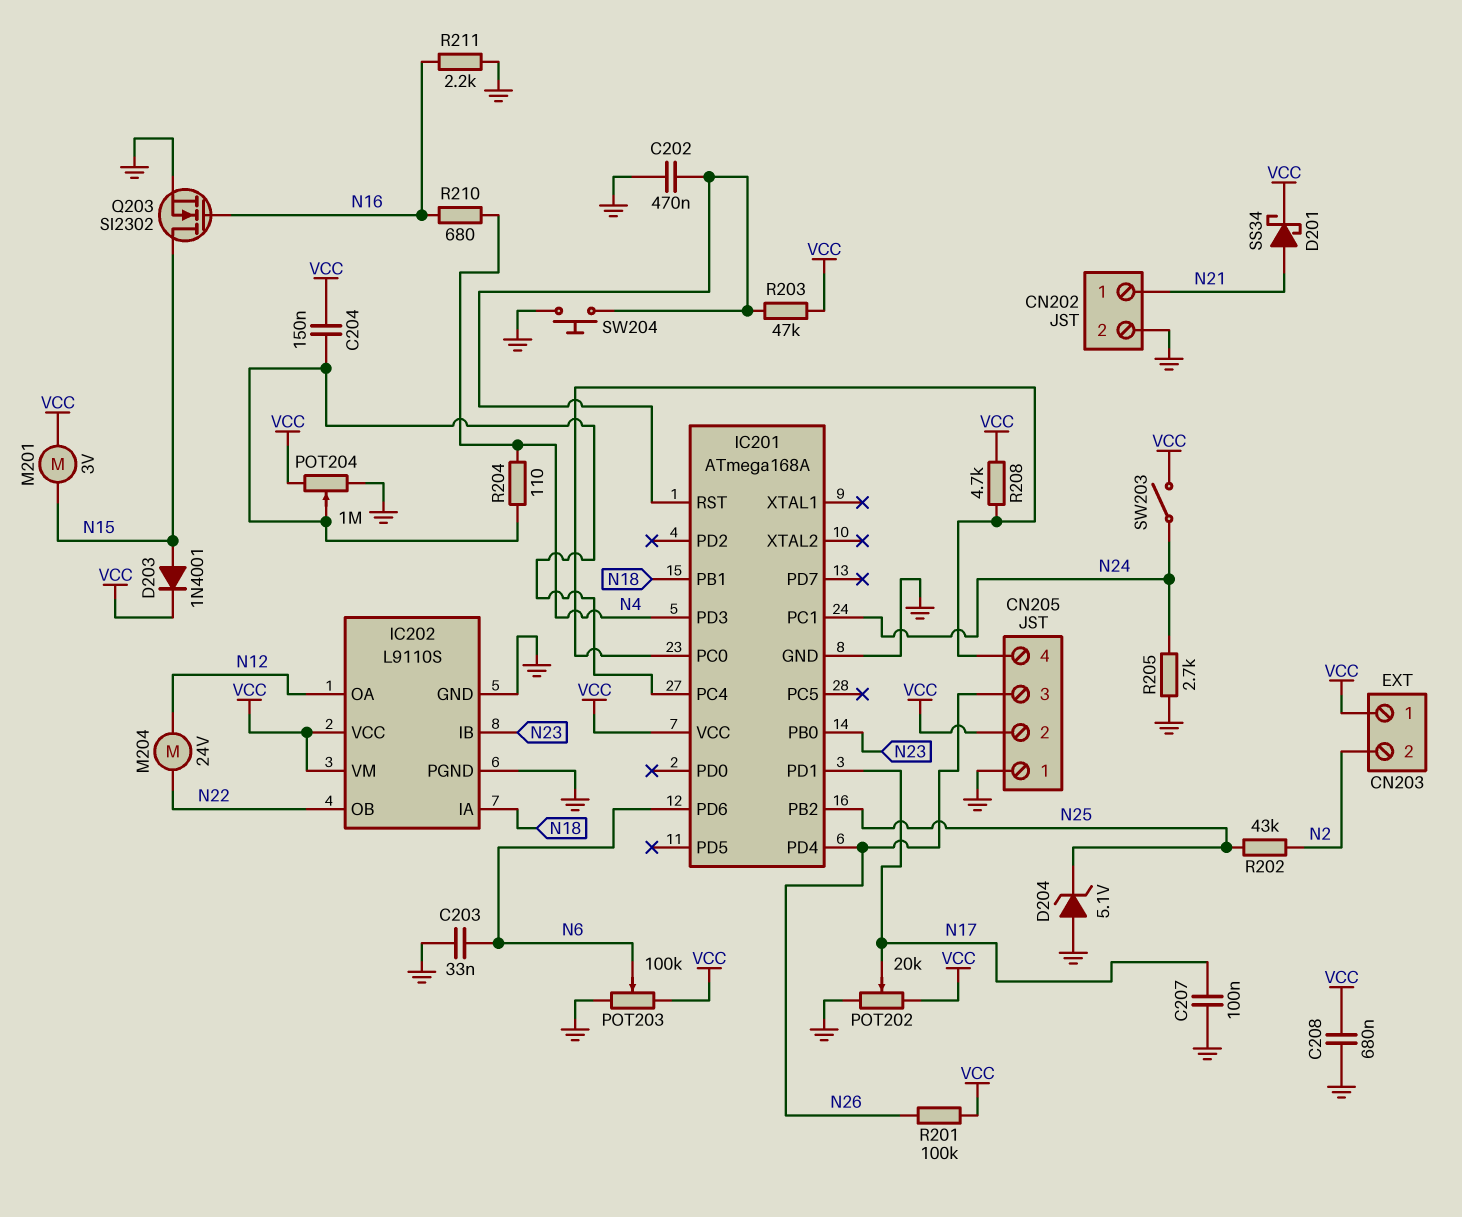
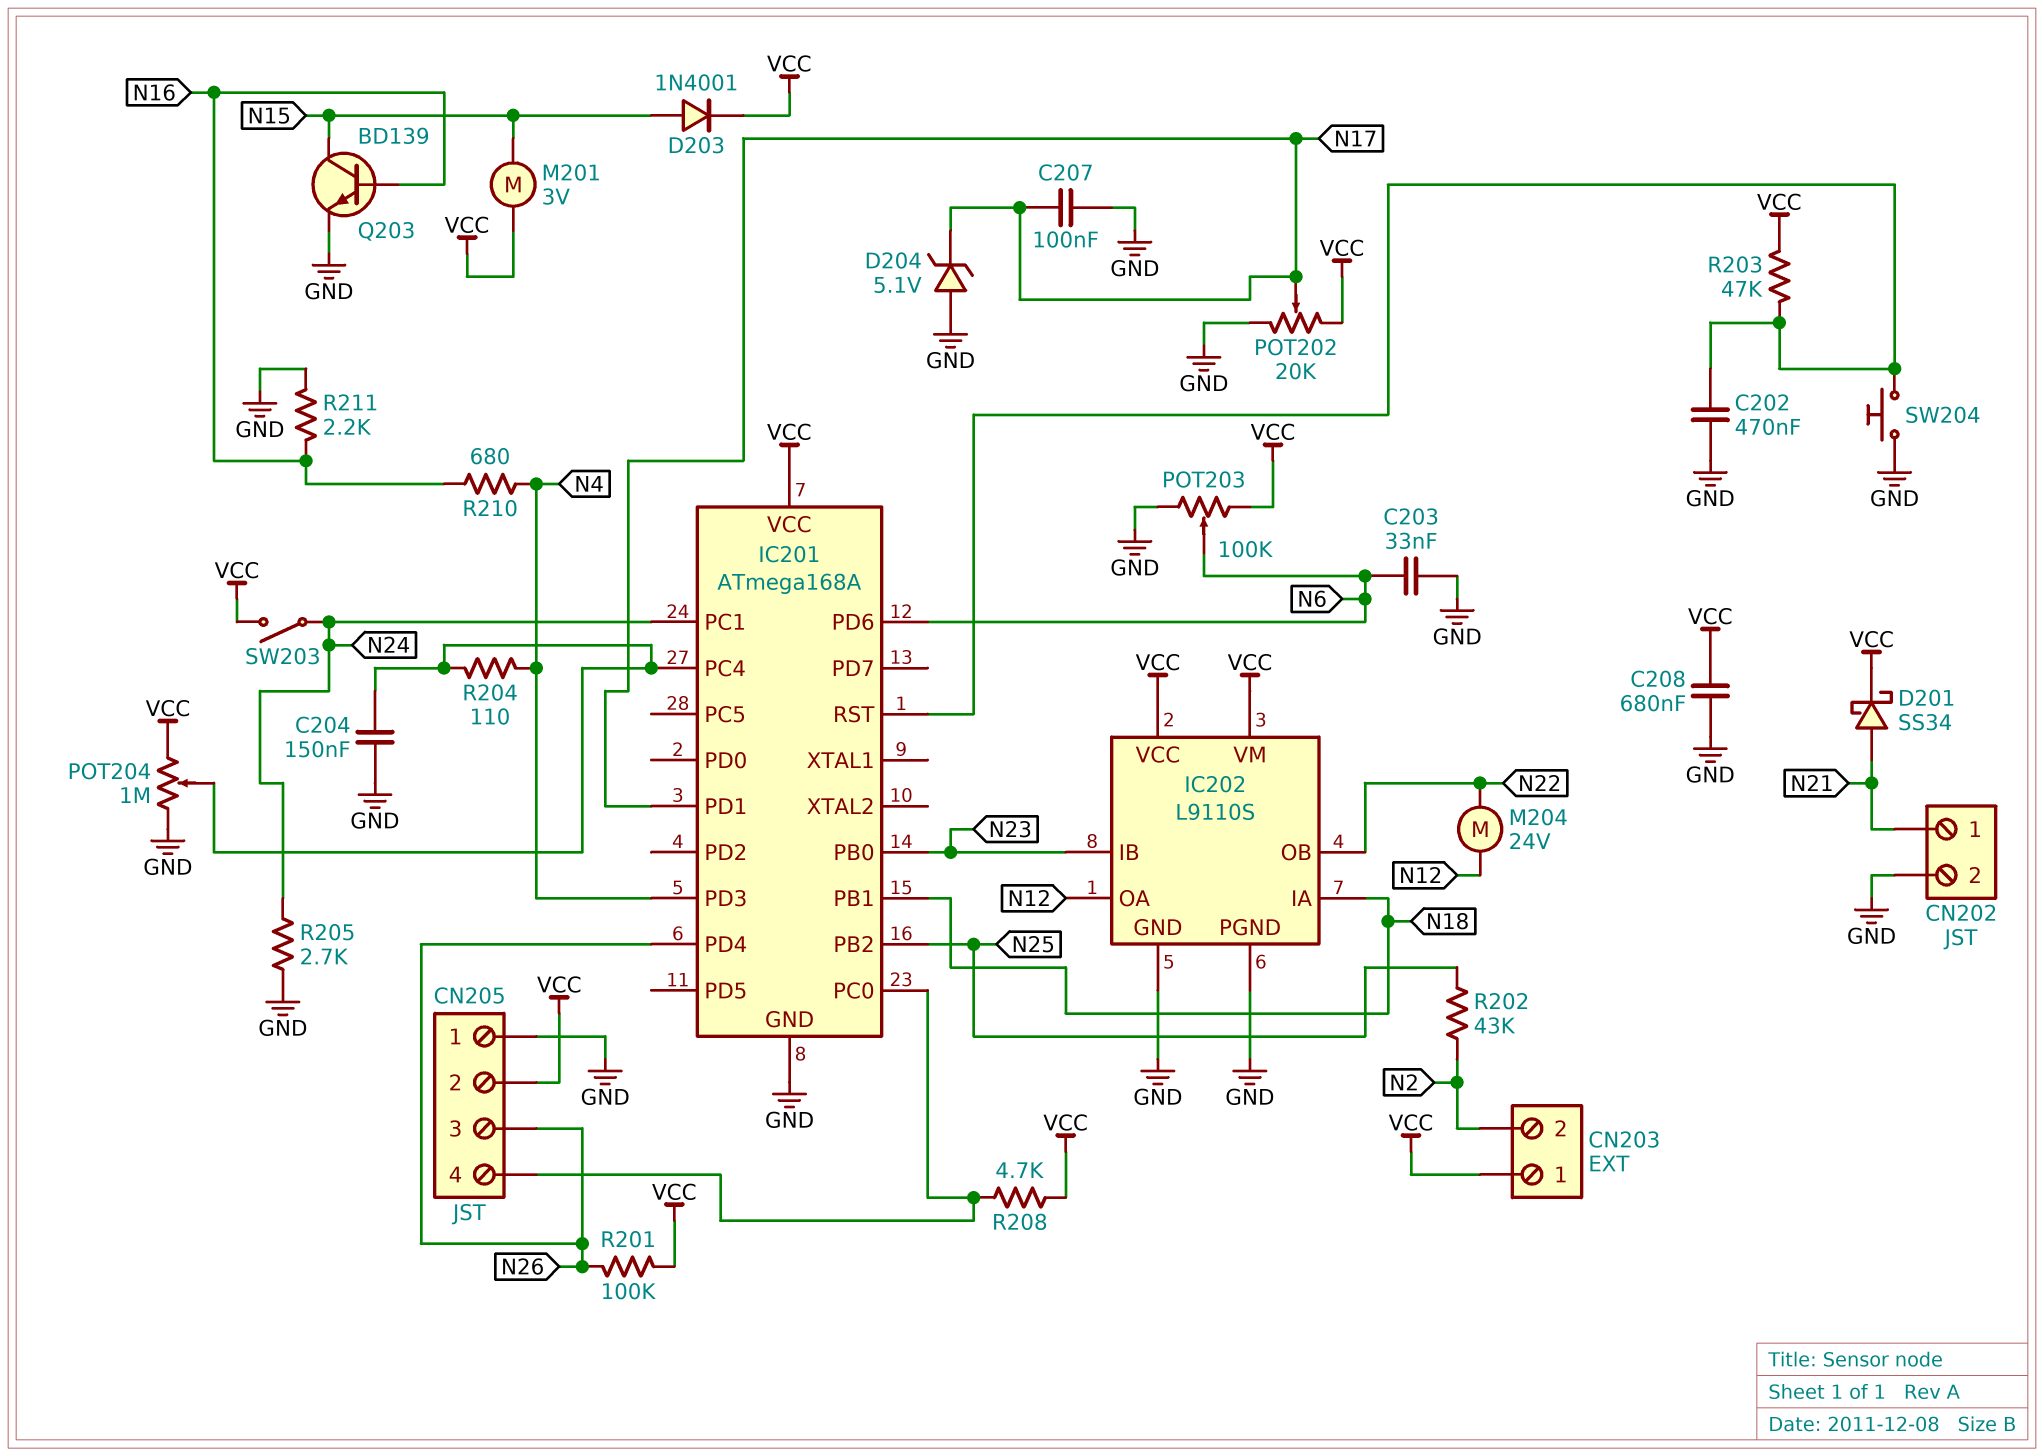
C204: 150nF (IC201/PC4, VCC) -> 150nF (GND, IC201/PC4)
D204: zener 5.1V (A GND, K N25) -> zener 5.1V (A GND, K N17)
Q203: NMOS SI2302 (G N16, D N15, S GND) -> NPN BD139 (B N16, C N15, E GND)

